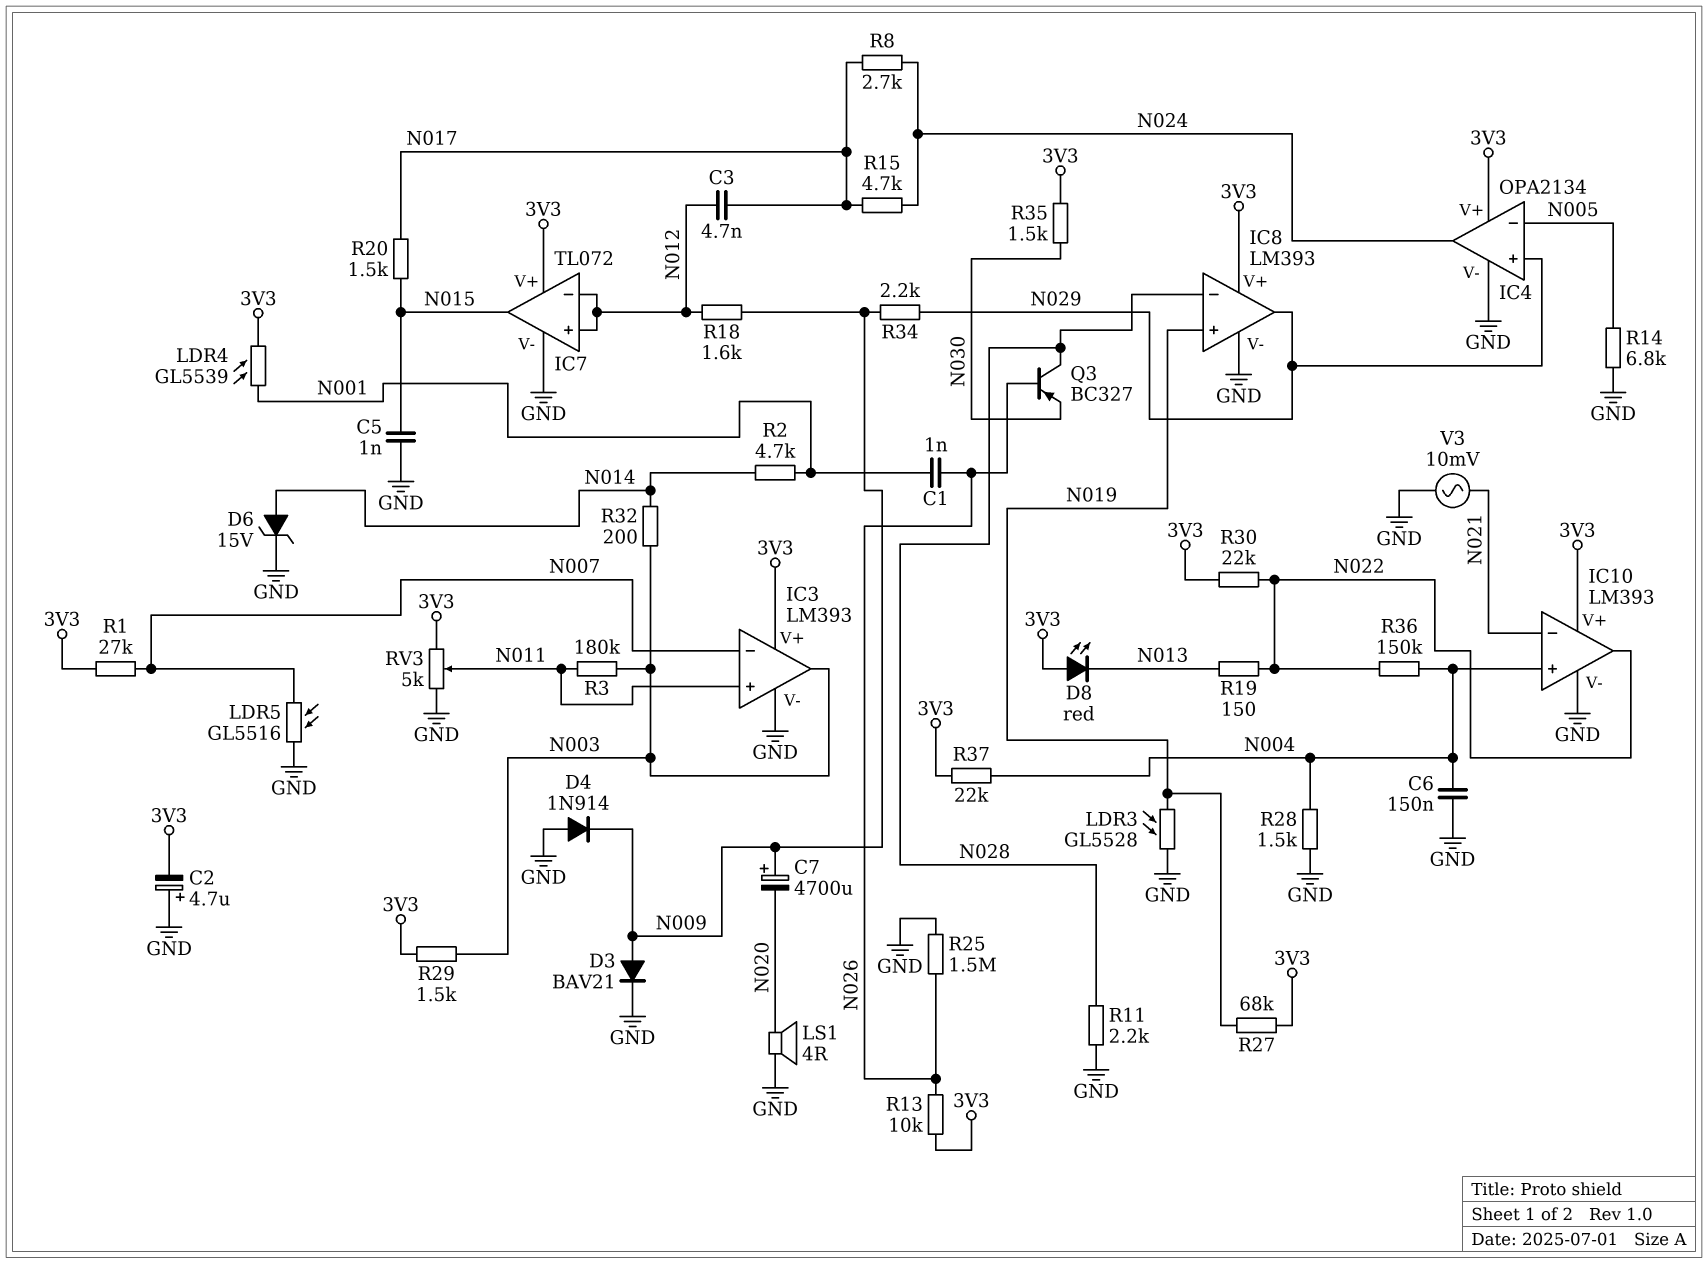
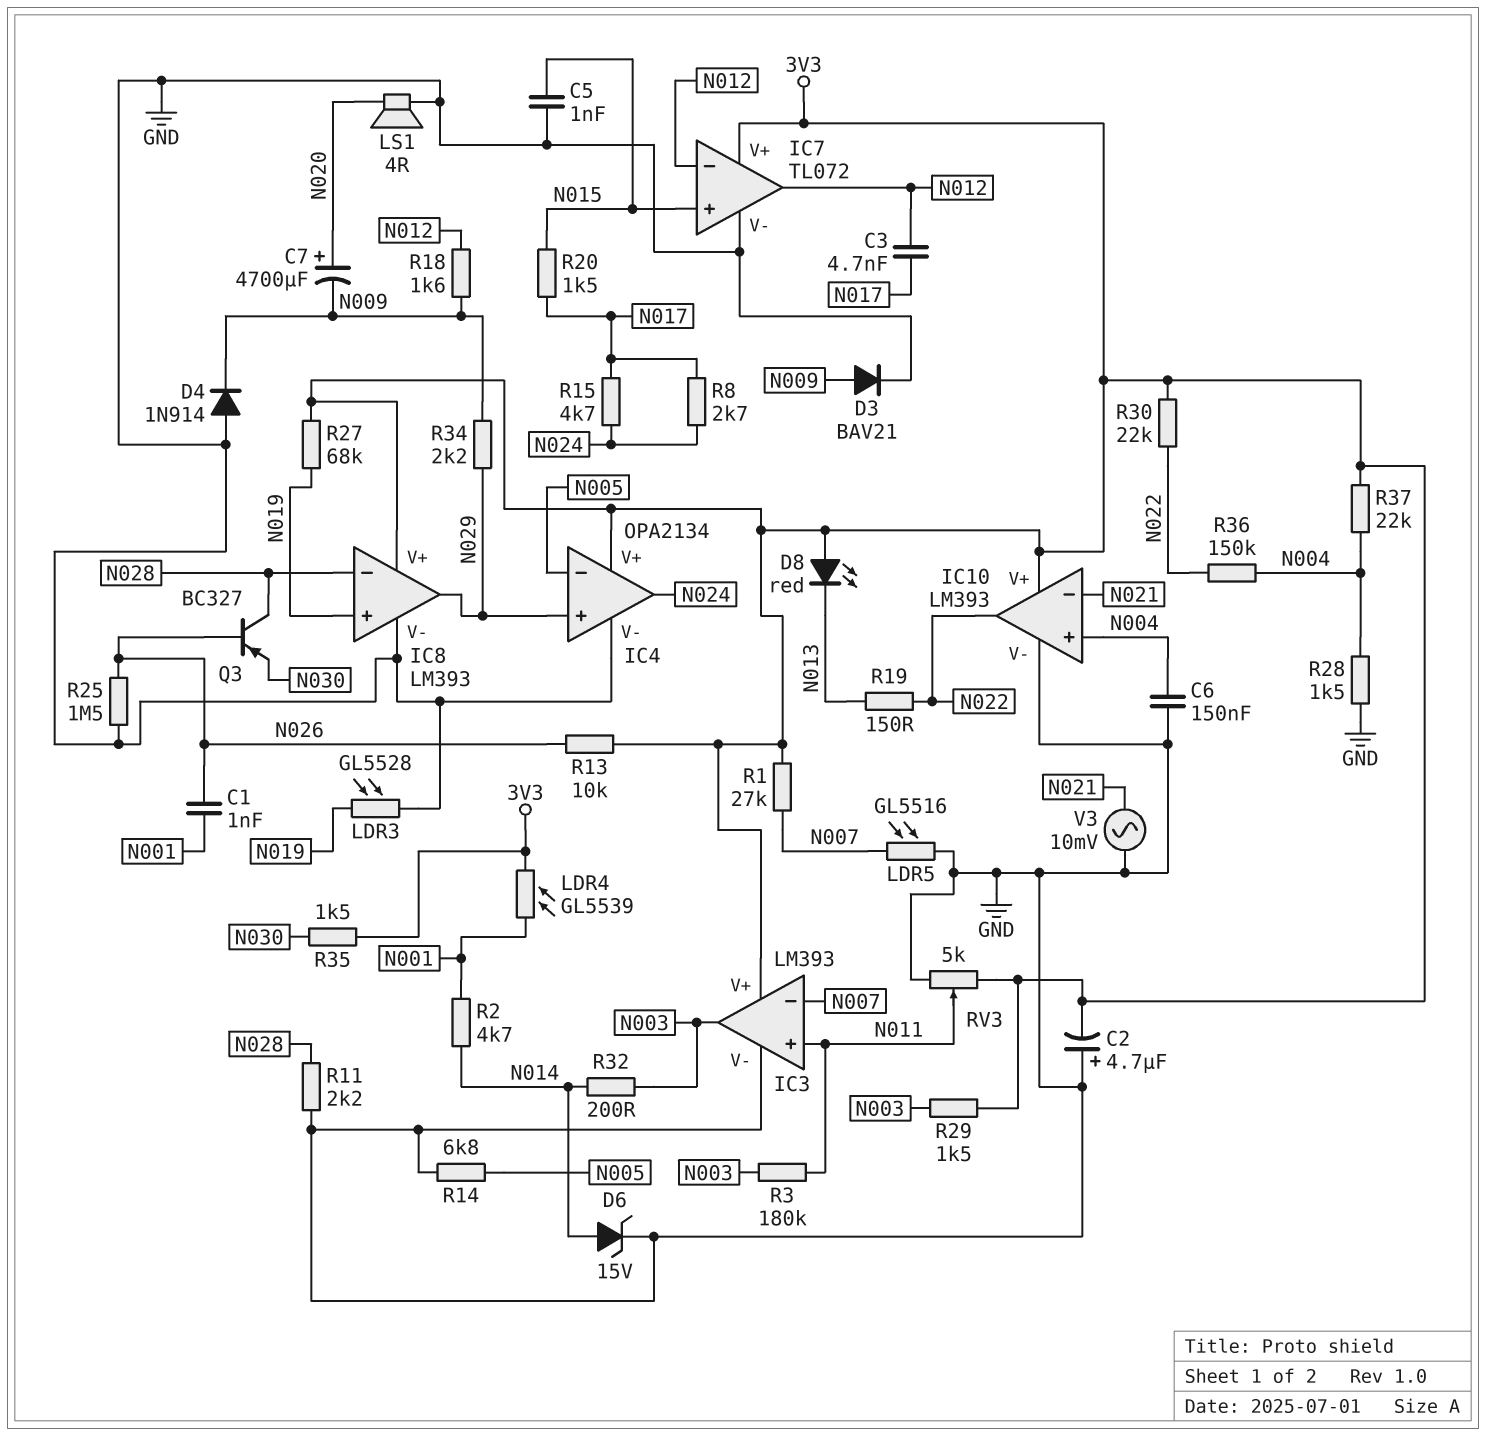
C7: 4700uF (plus N009, minus N020) -> 4700uF (plus N020, minus N009)
IC7 pin in+: N012 -> N015
IC7 pin out: N015 -> N012

